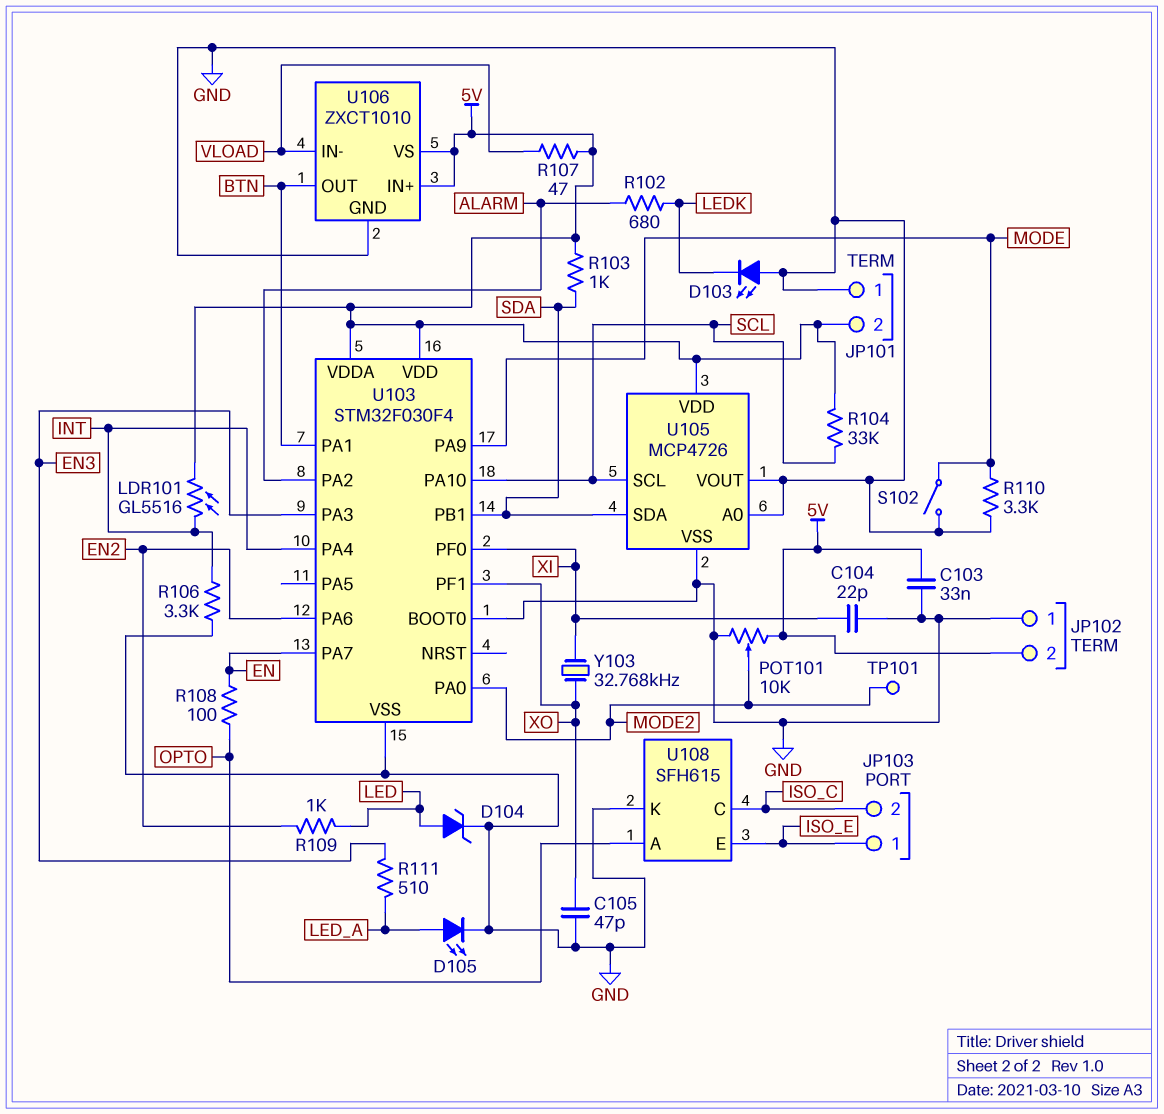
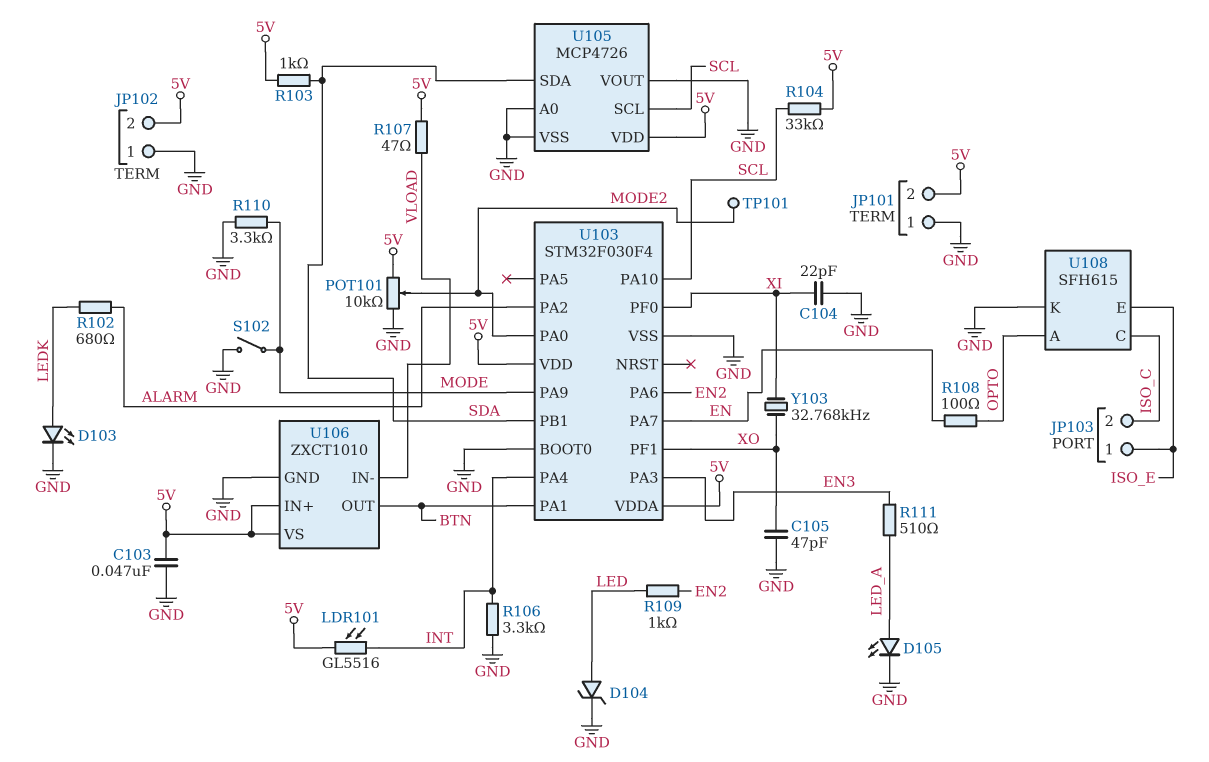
C103: 33nF (5V, GND) -> 47nF (5V, GND)
D103: LED (A GND, K LEDK) -> LED (A LEDK, K GND)

